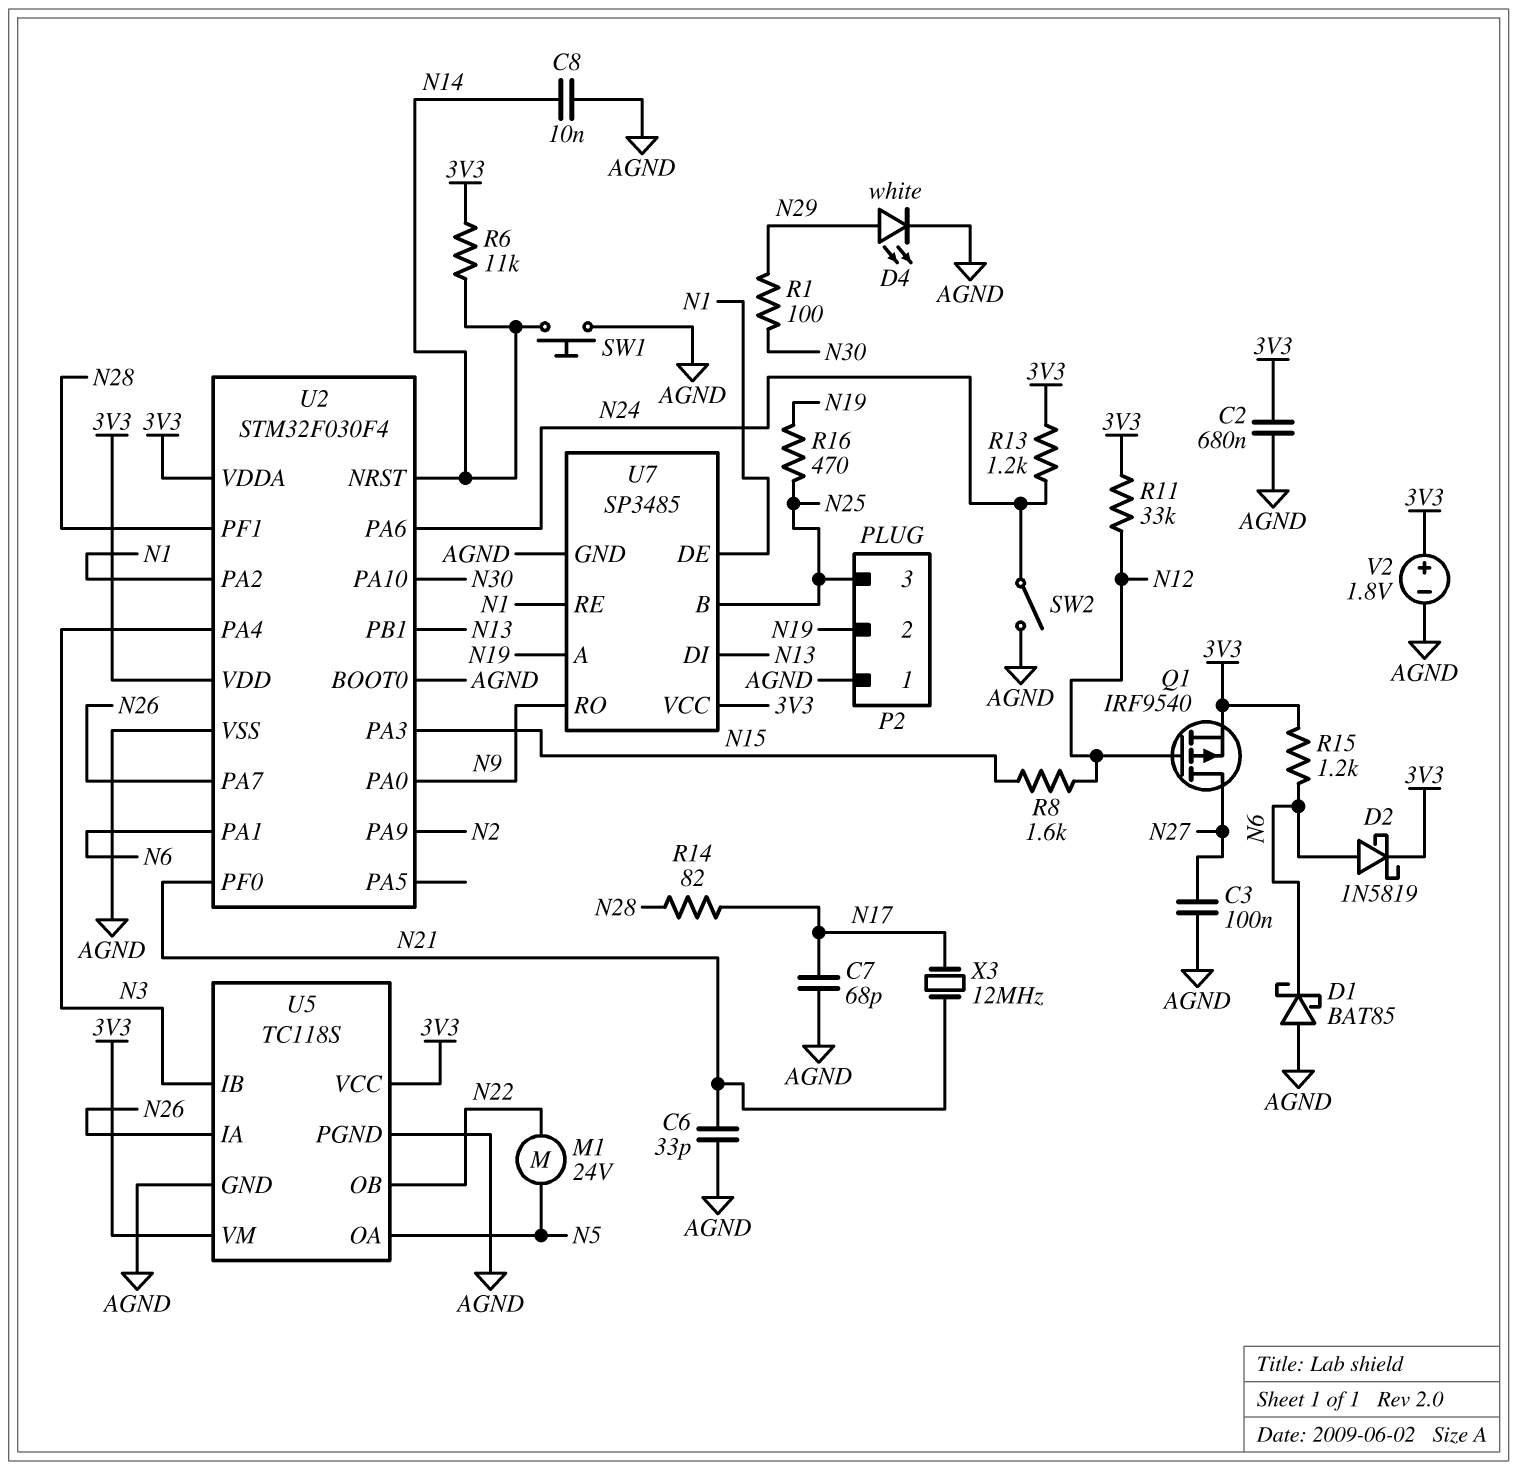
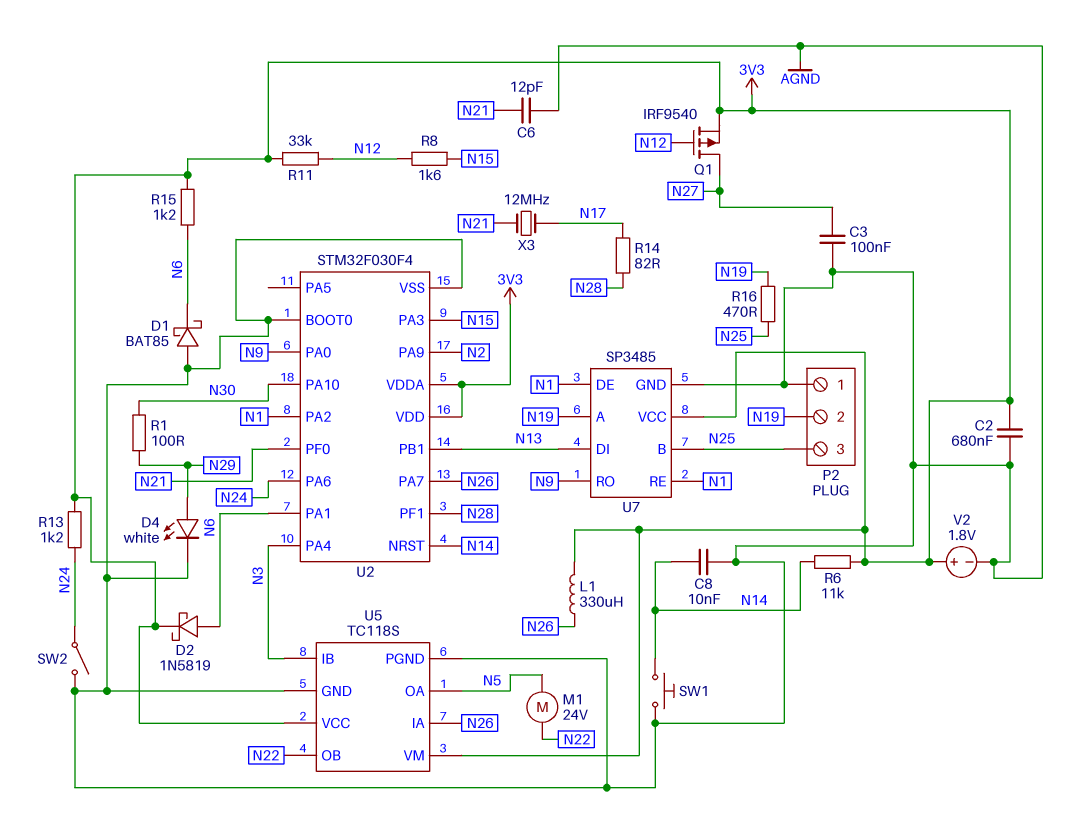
C6: 33pF (AGND, N21) -> 12pF (AGND, N21)
C7: 68pF (AGND, N17) -> none
L1: none -> 330uH (3V3, N26)

